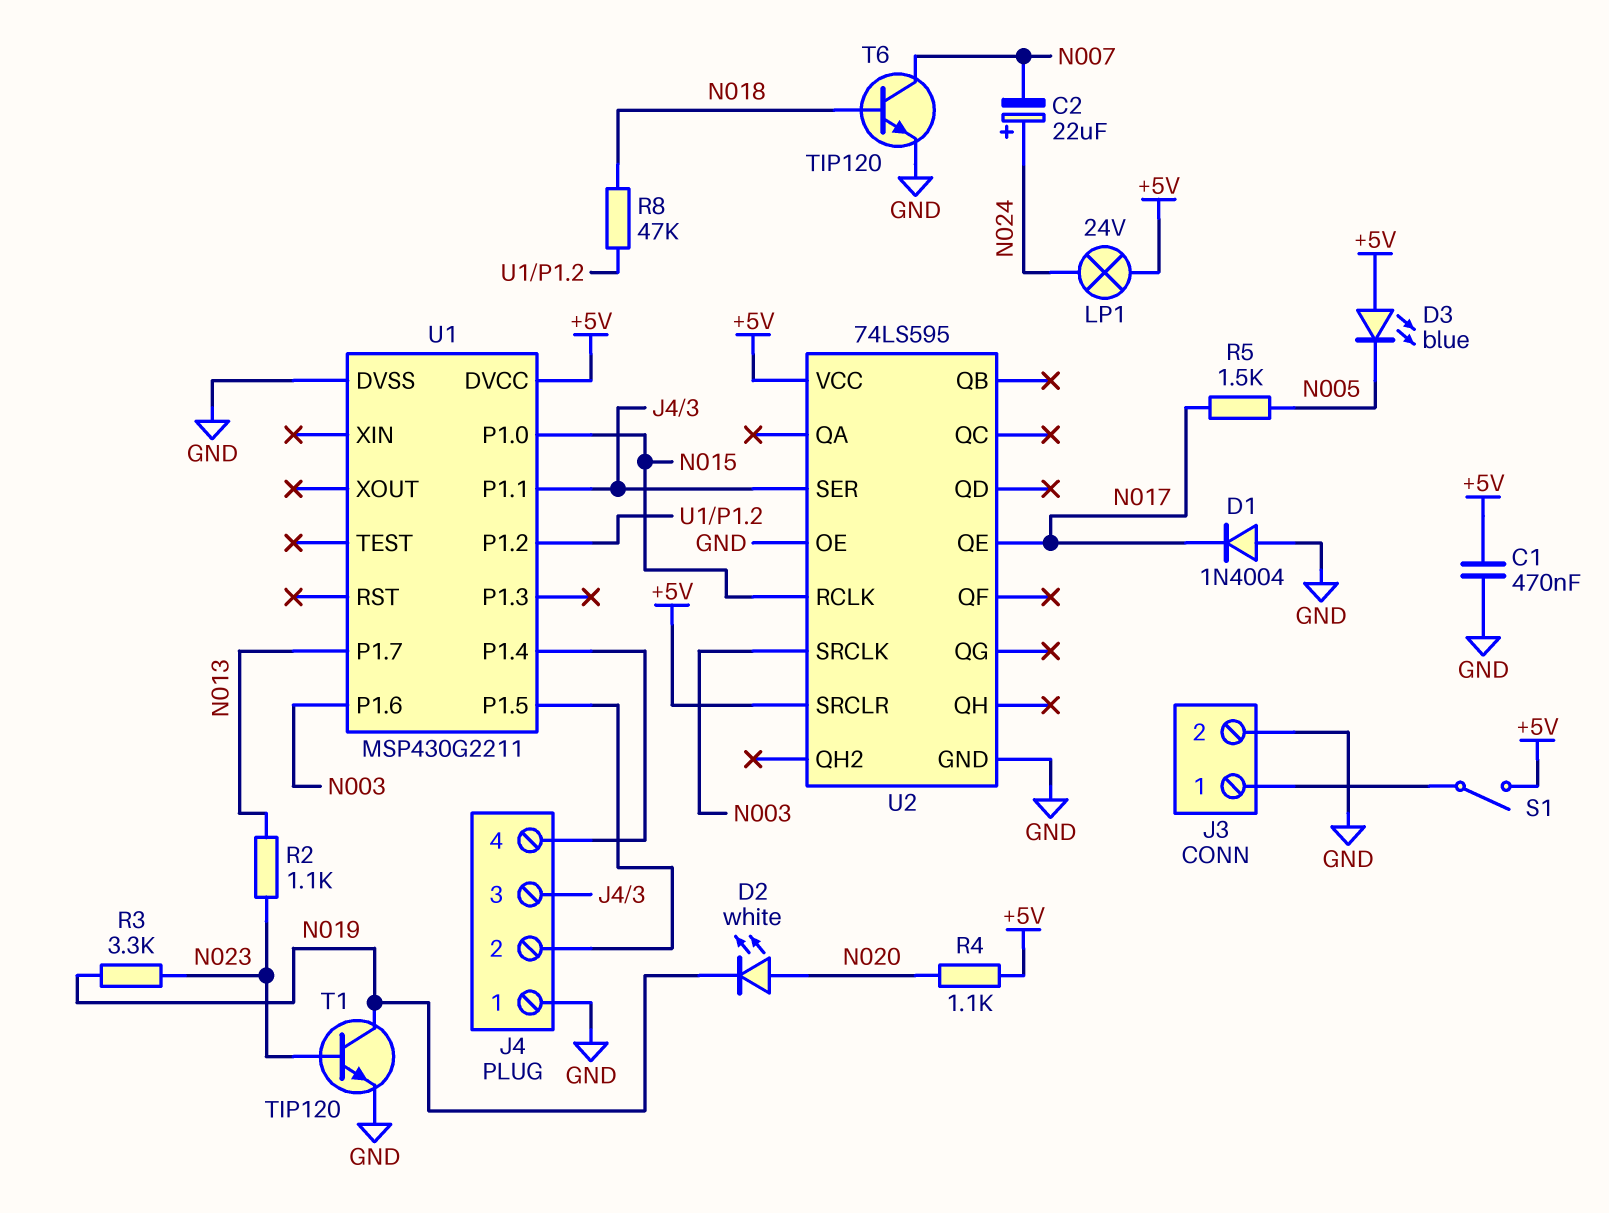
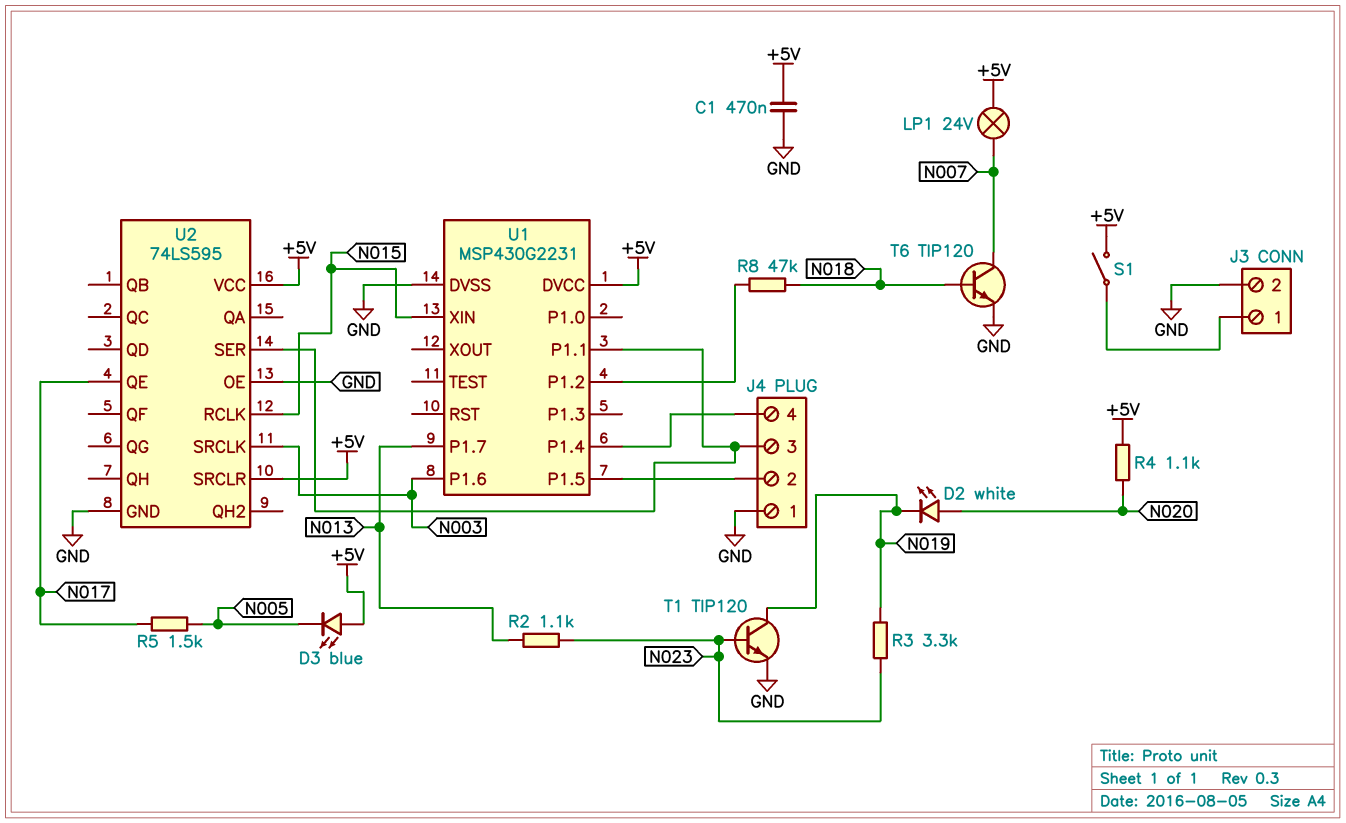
C2: 22uF (plus N024, minus N007) -> none
D1: diode 1N4004 (A GND, K N017) -> none
LP1: lamp 24V (+5V, N024) -> lamp 24V (+5V, N007)
U1: MSP430G2211 -> MSP430G2231
U1 pin P1.0: N015 -> none
U1 pin XIN: none -> N015

